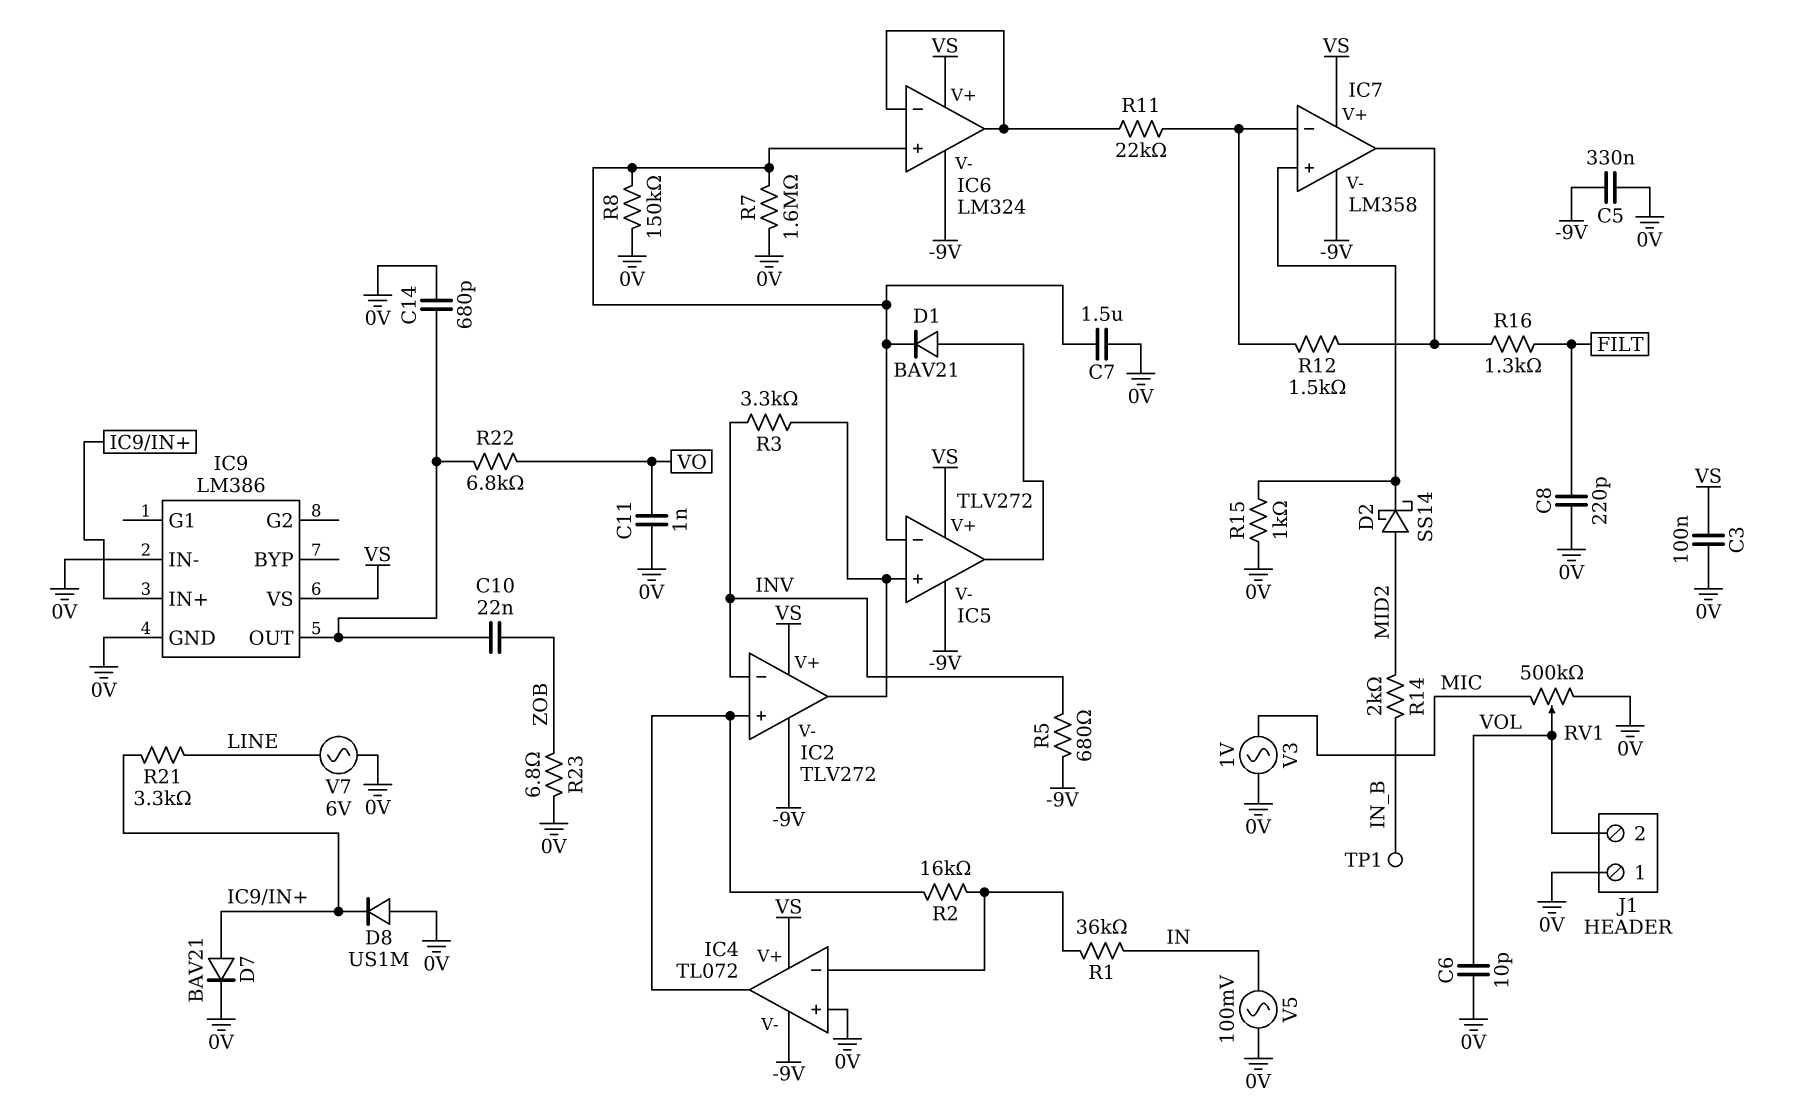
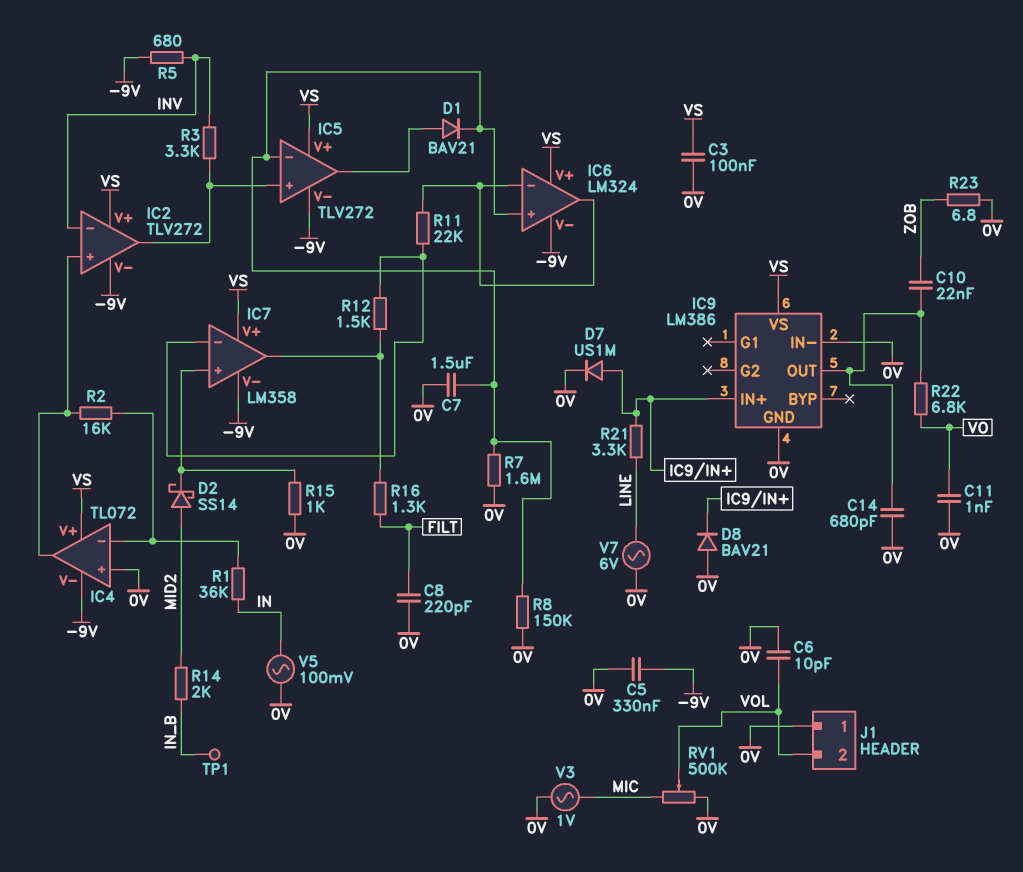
D7: diode BAV21 (A IC9/IN+, K 0V) -> diode US1M (A IC9/IN+, K 0V)
D8: diode US1M (A 0V, K IC9/IN+) -> diode BAV21 (A 0V, K IC9/IN+)

